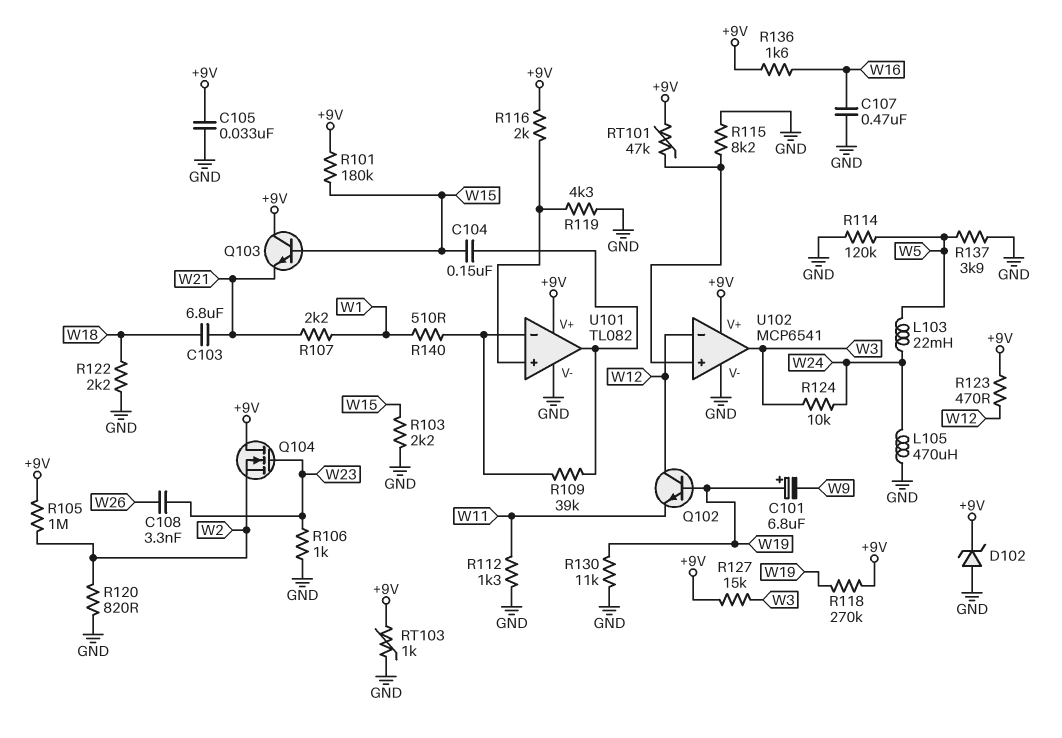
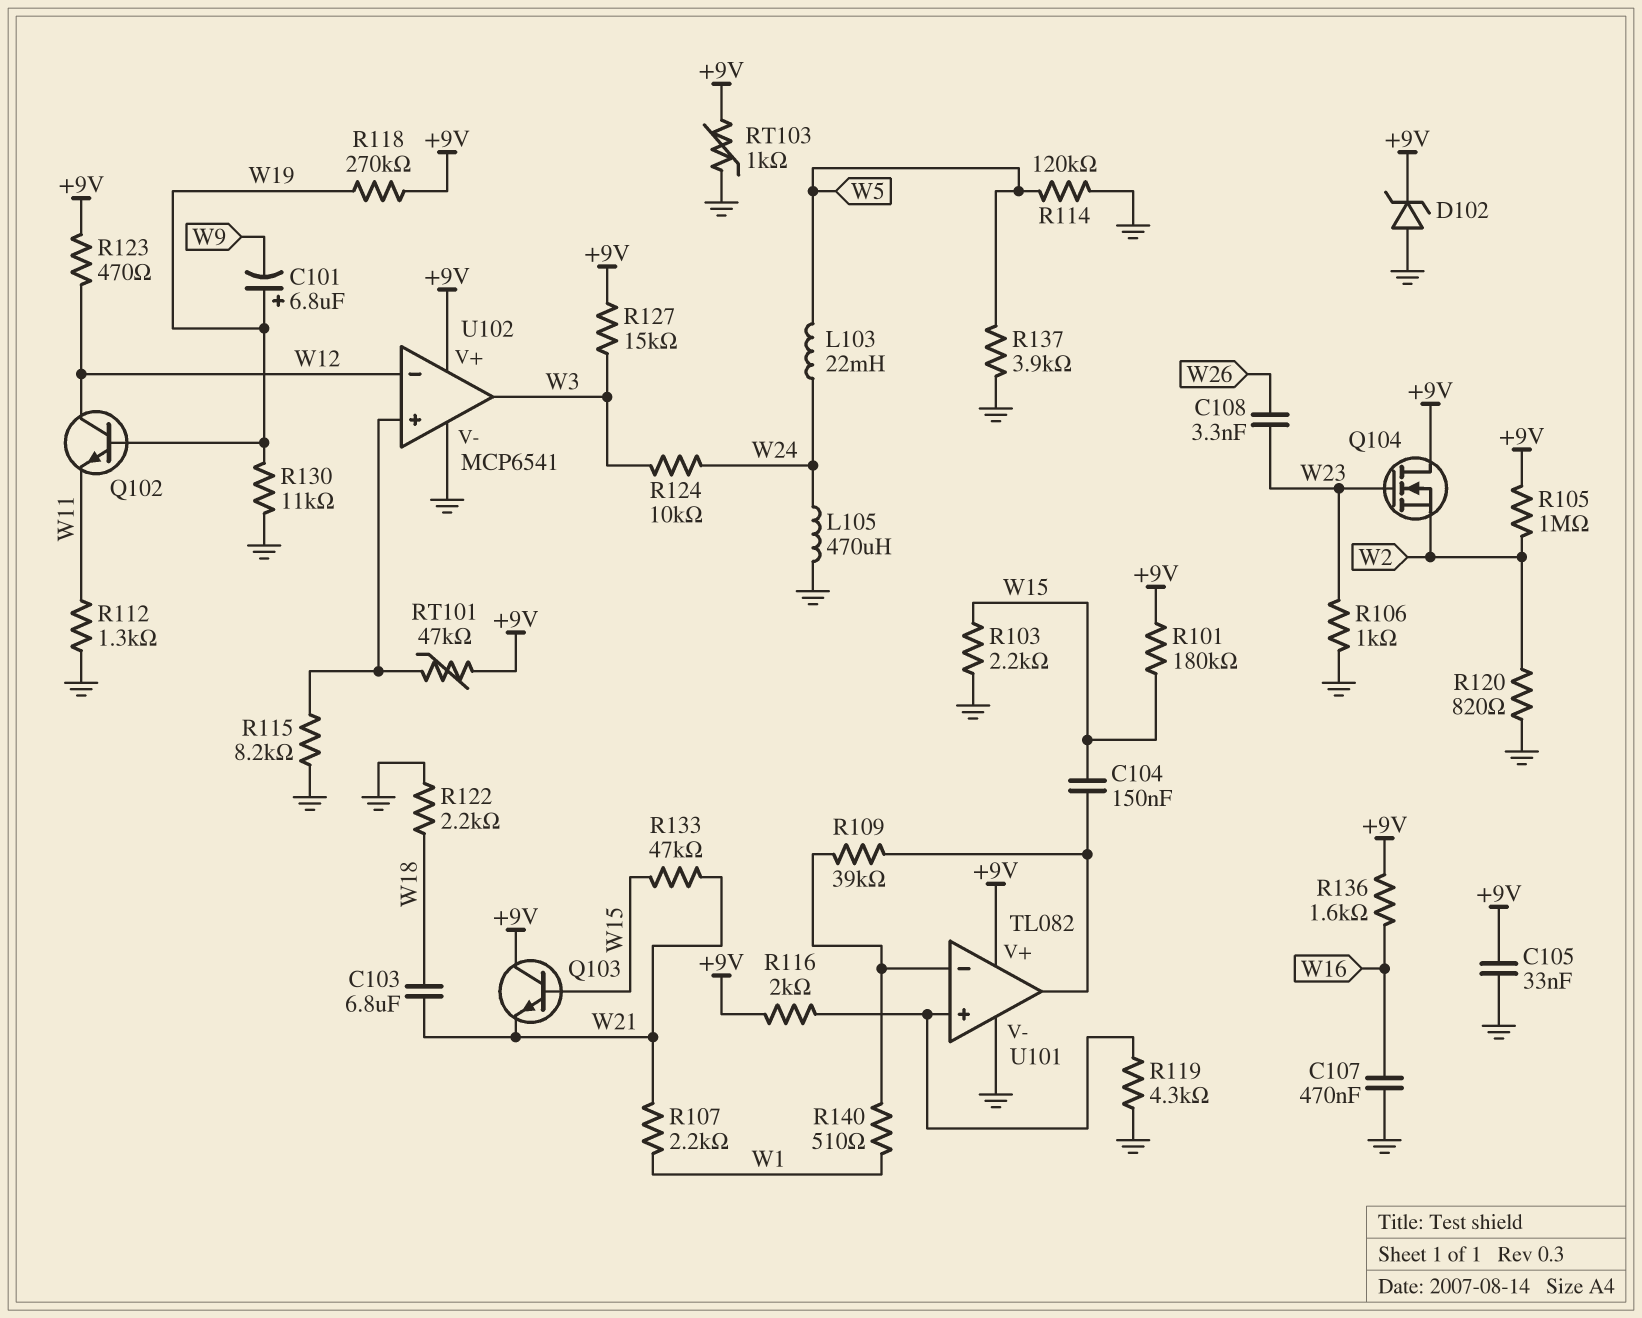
R133: none -> 47k (W15, W21)

